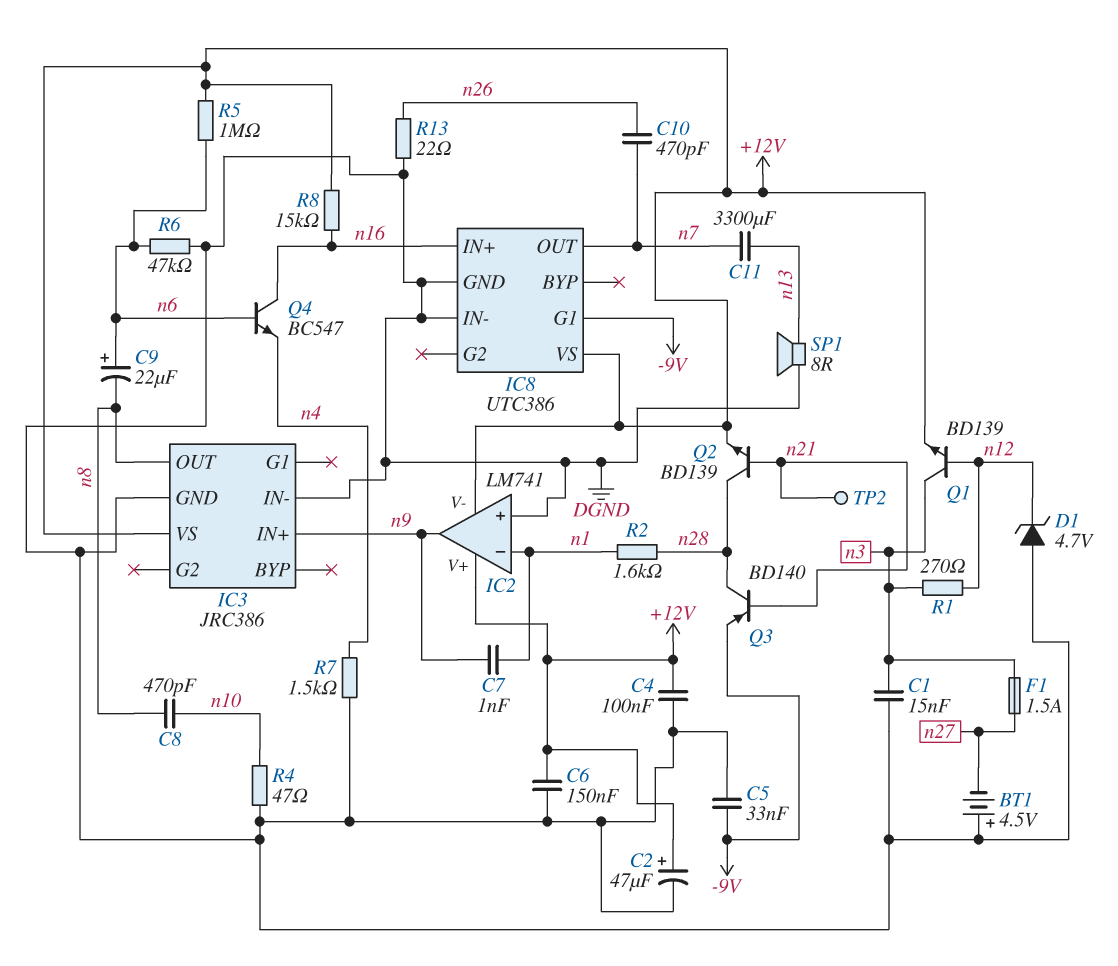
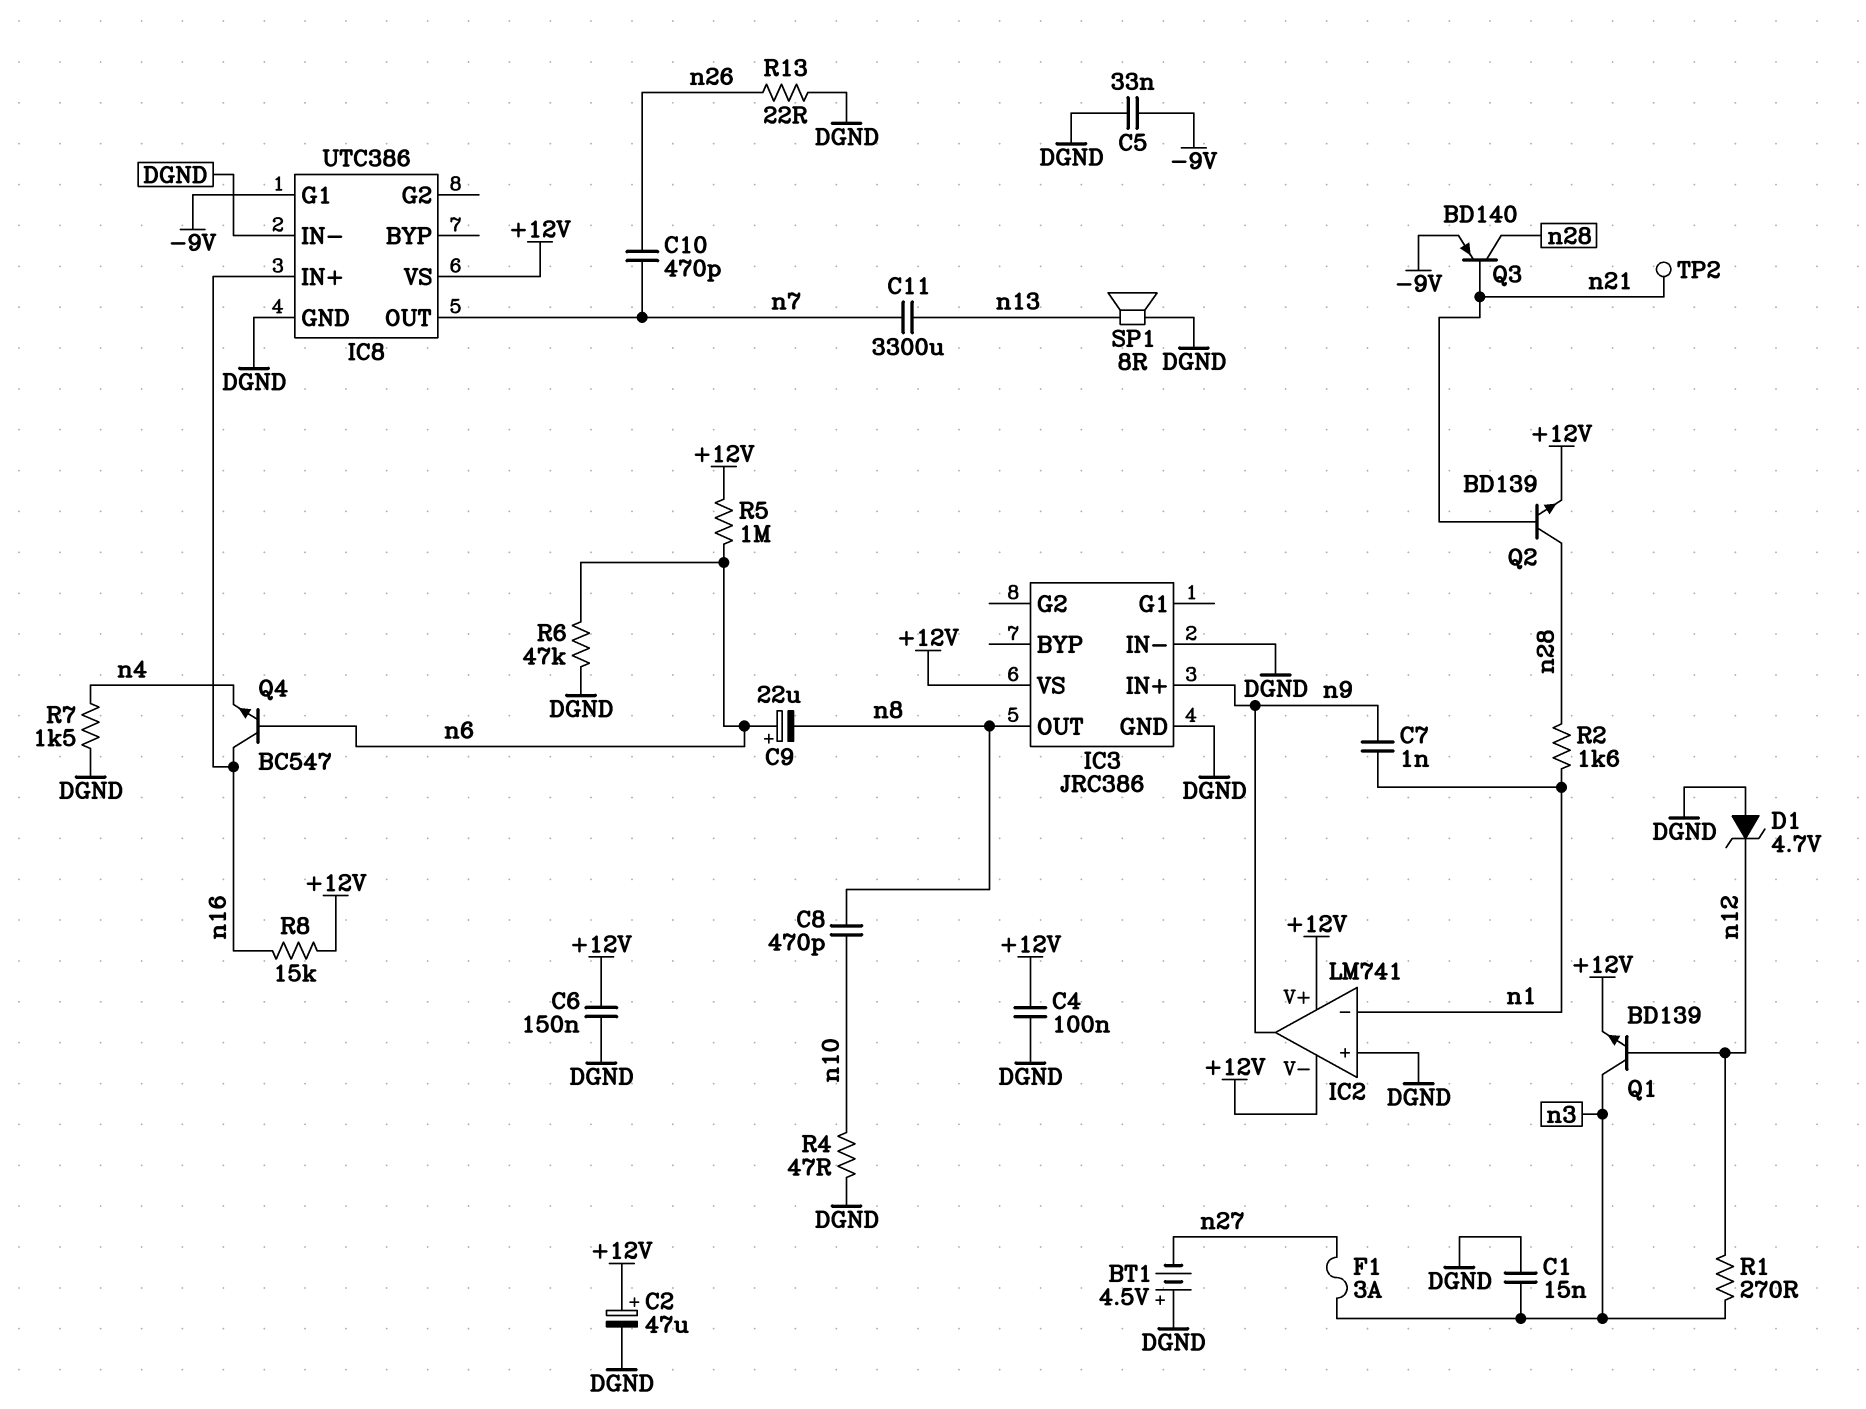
F1: 1.5A (n3, n27) -> 3A (n3, n27)

